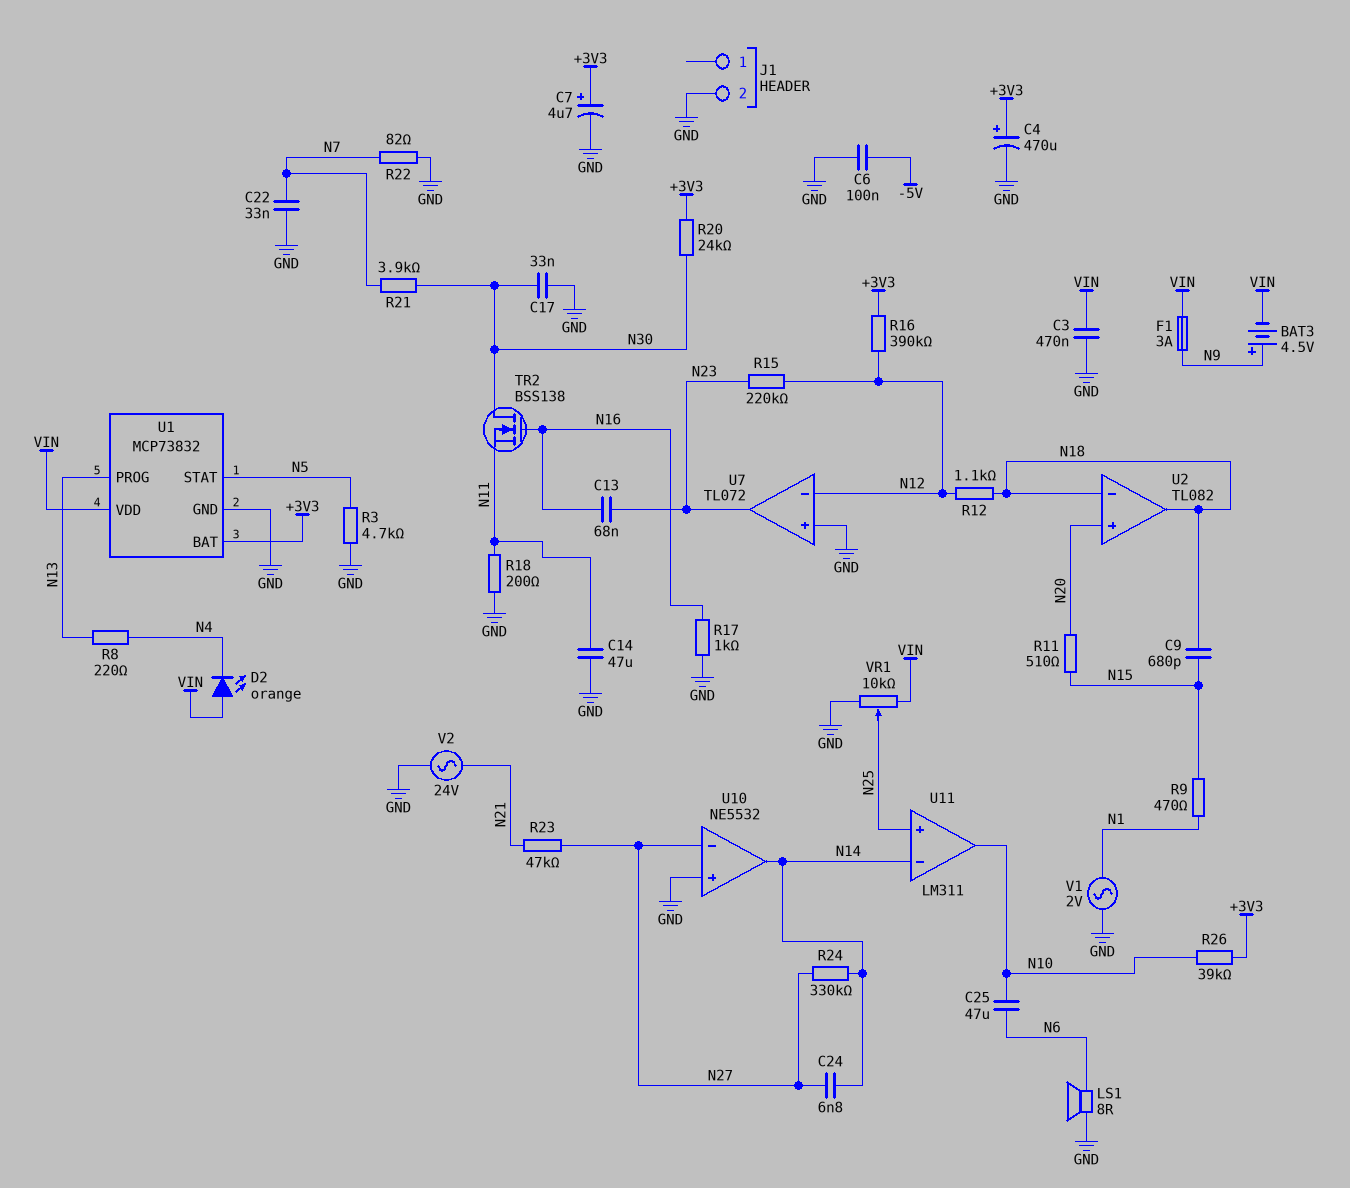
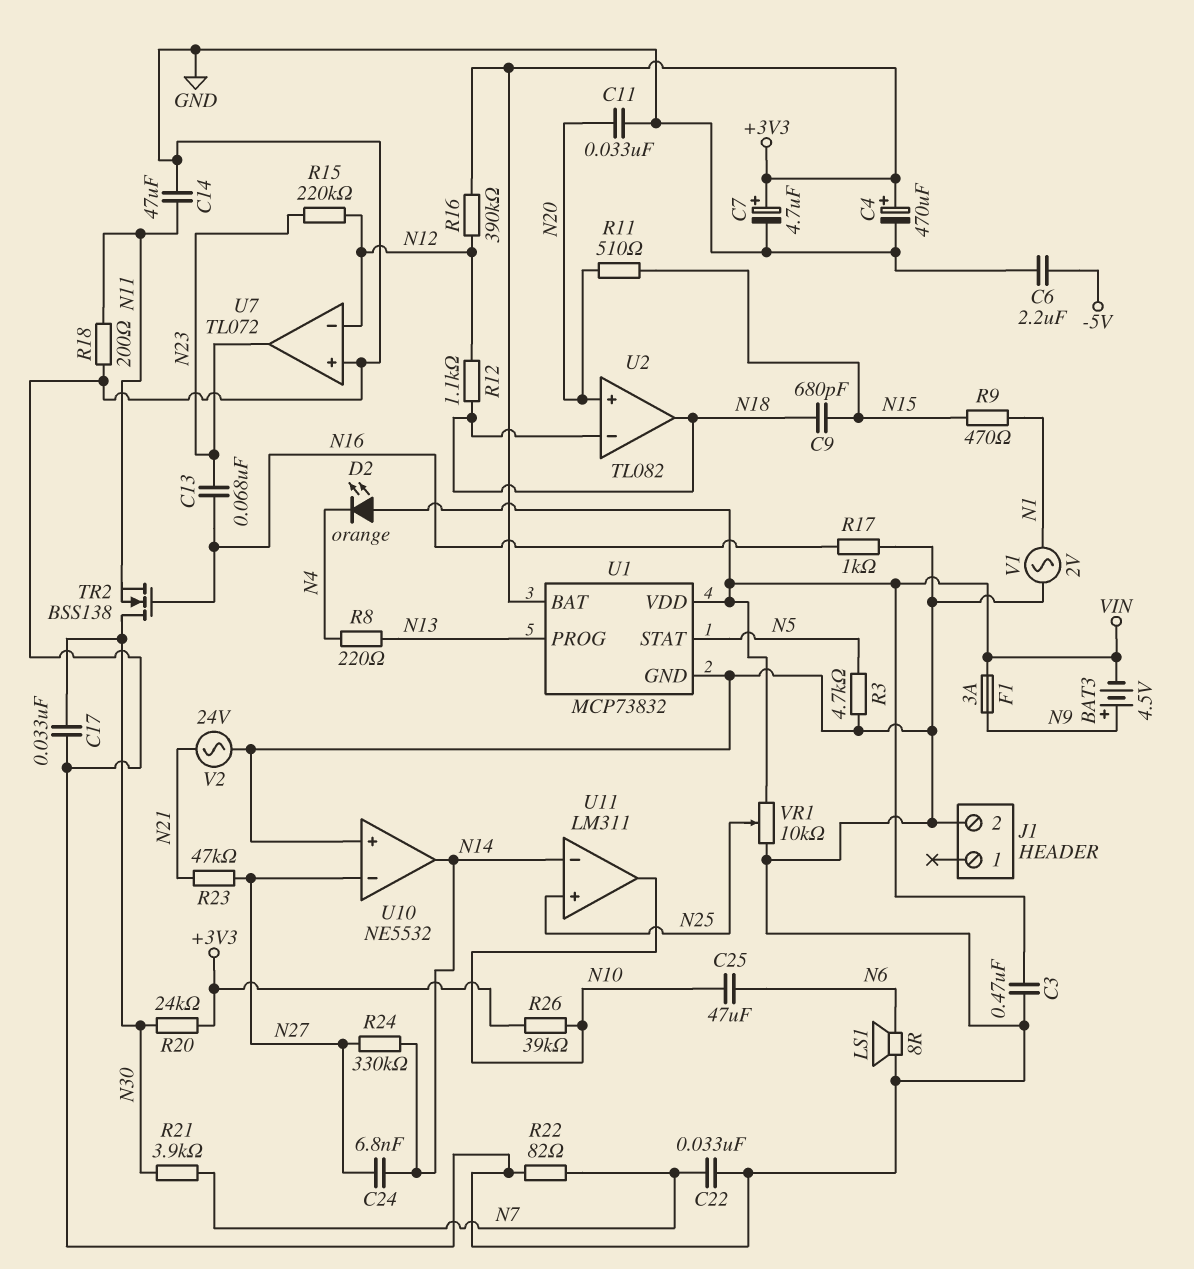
C6: 100nF (-5V, GND) -> 2.2uF (-5V, GND)
C11: none -> 33nF (GND, N20)

